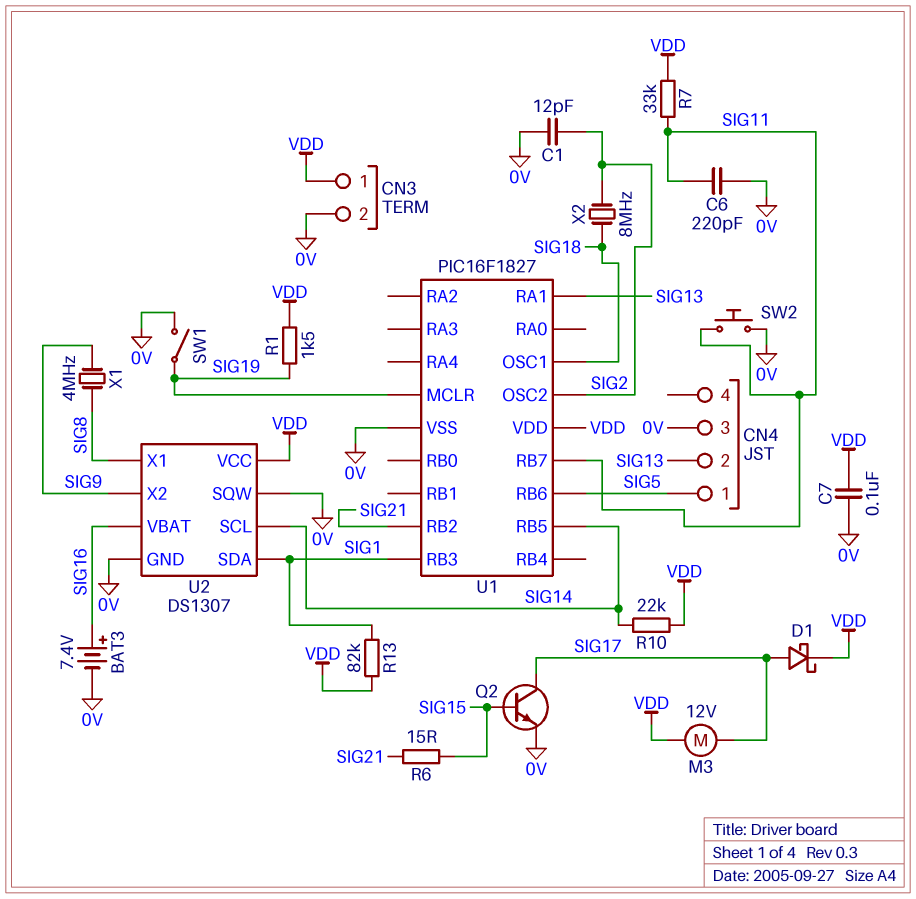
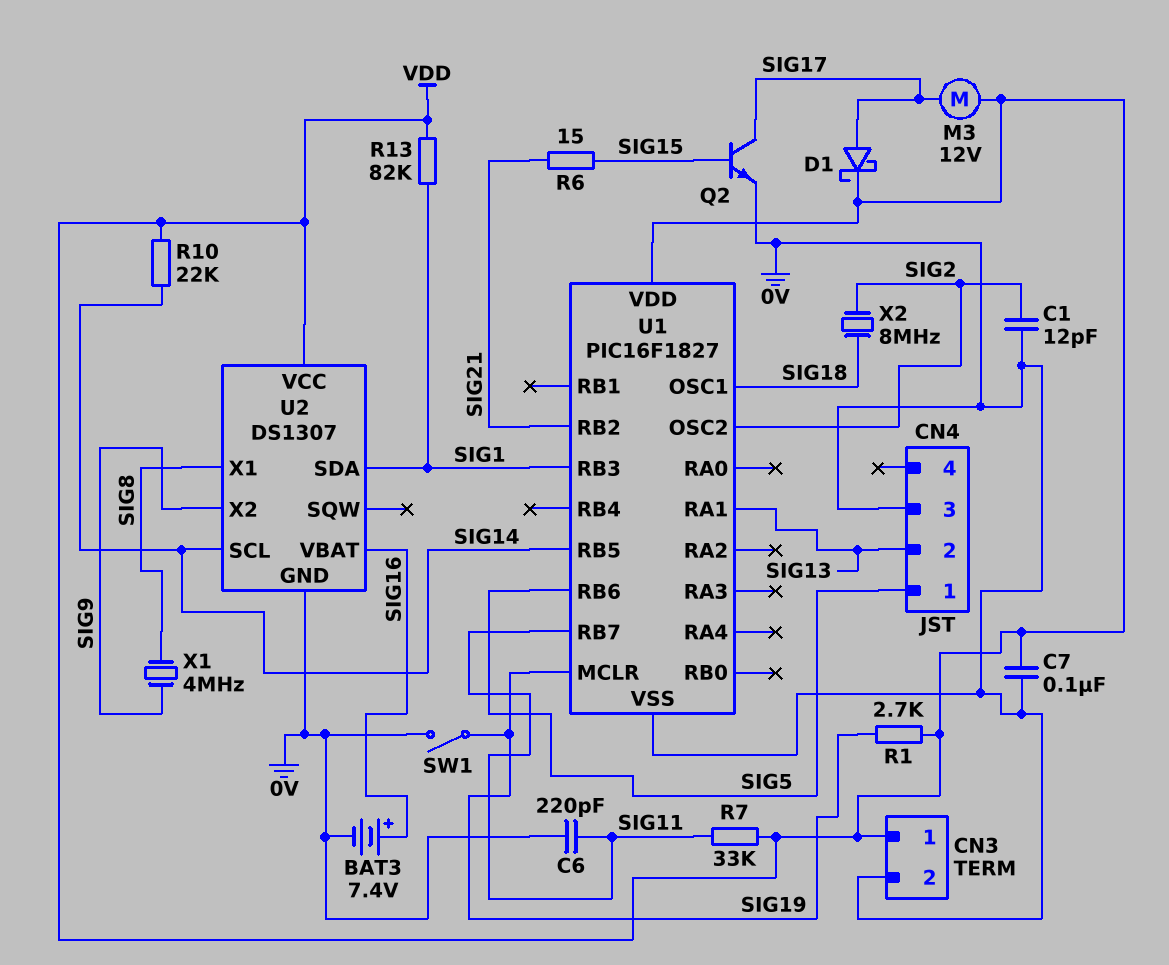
R1: 1.5k (SIG19, VDD) -> 2.7k (SIG19, VDD)
SW2: button (0V, SIG11) -> none
U2 pin SQW: 0V -> none

